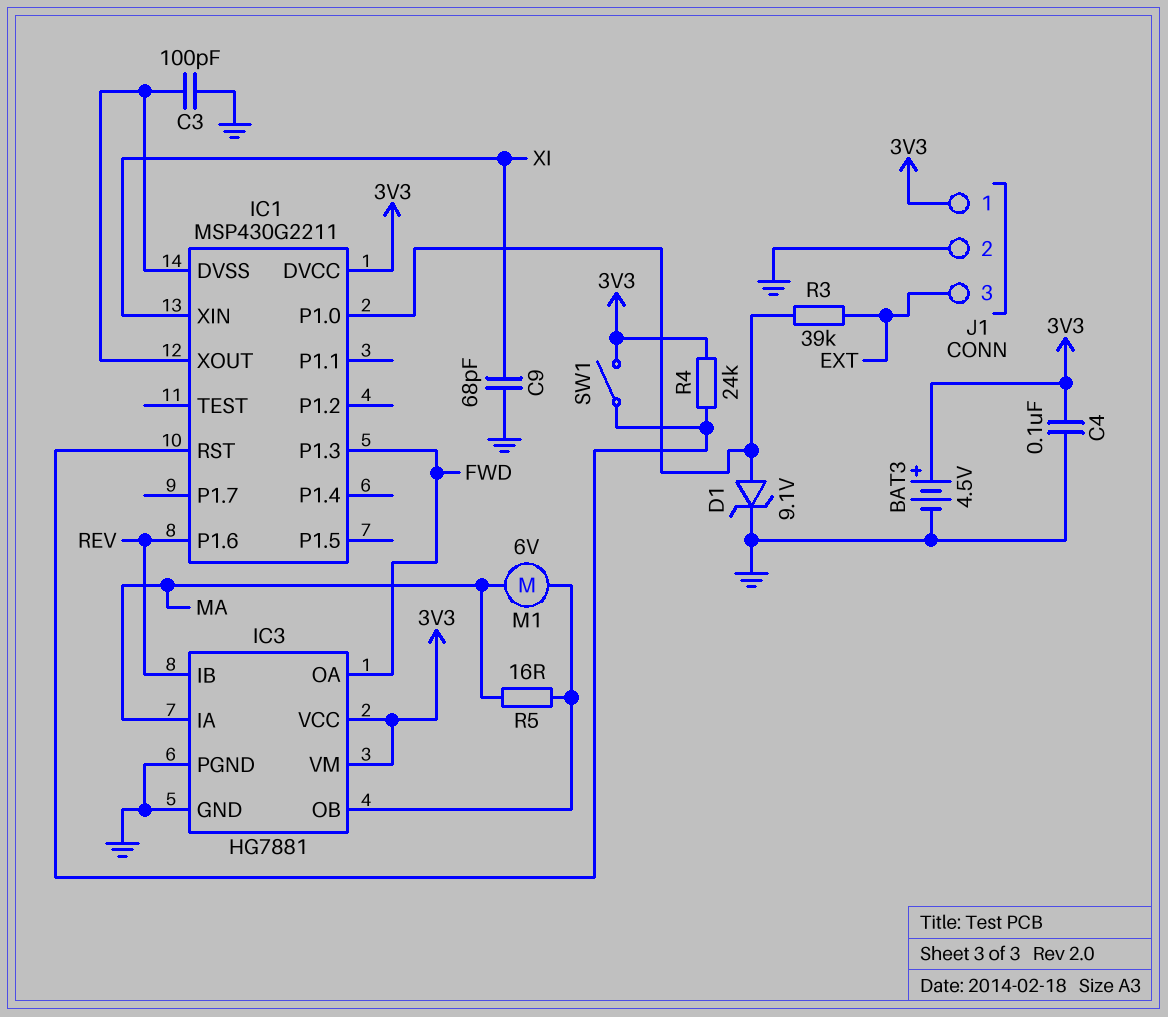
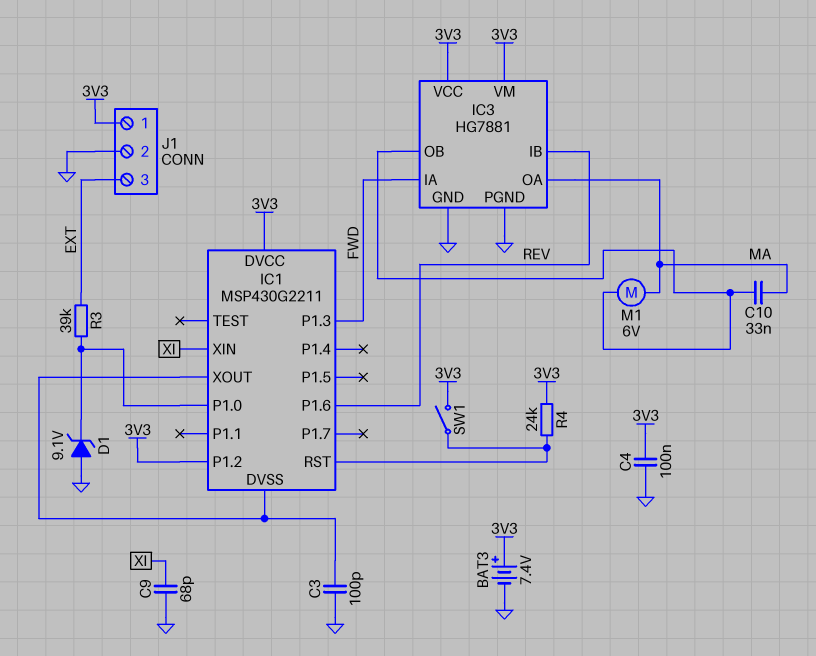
BAT3: 4.5V (plus 3V3, minus GND) -> 7.4V (plus 3V3, minus GND)
C10: none -> 33nF (IC3/OB, MA)
D1: zener 9.1V (A IC1/P1.0, K GND) -> zener 9.1V (A GND, K IC1/P1.0)
IC1 pin P1.2: none -> 3V3
IC3 pin IA: MA -> FWD
IC3 pin OA: FWD -> MA
R5: 16 (IC3/OB, MA) -> none

